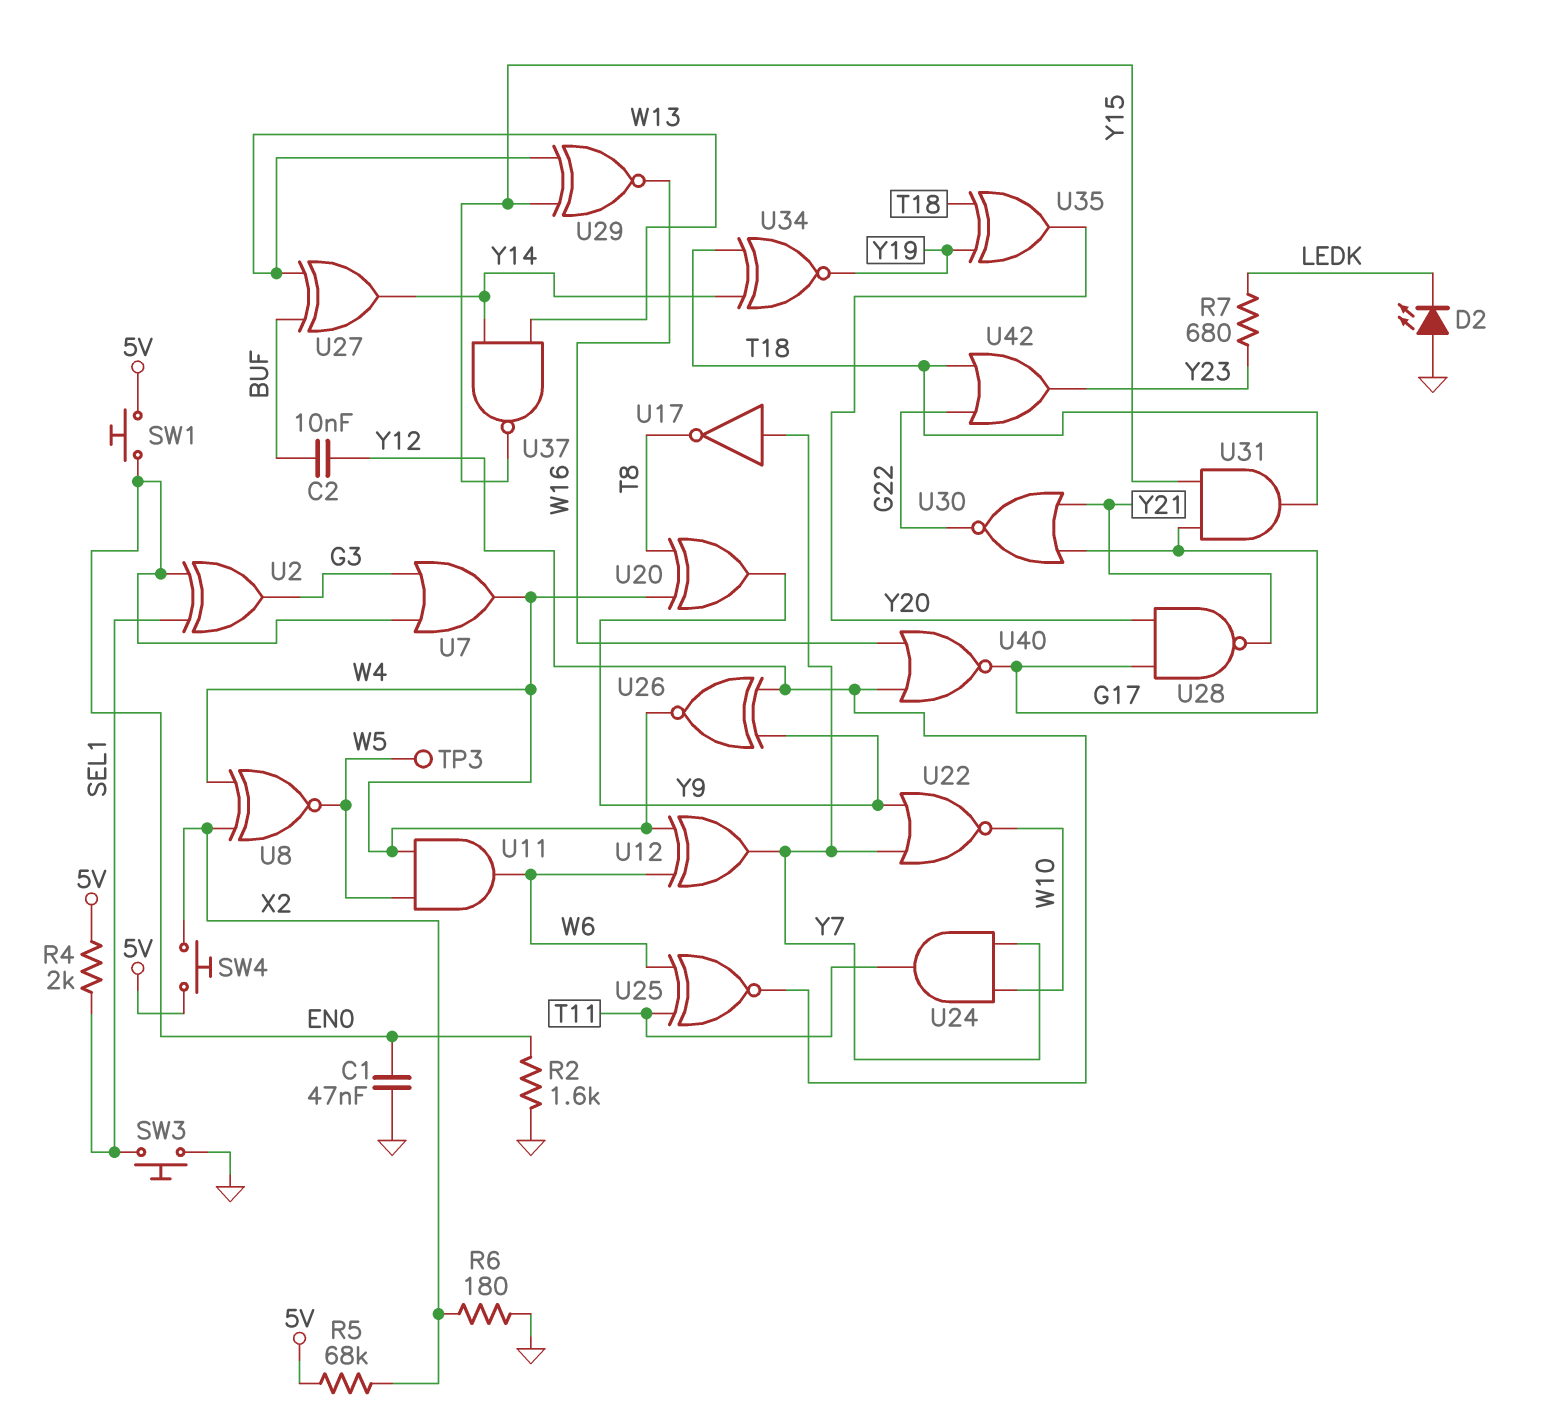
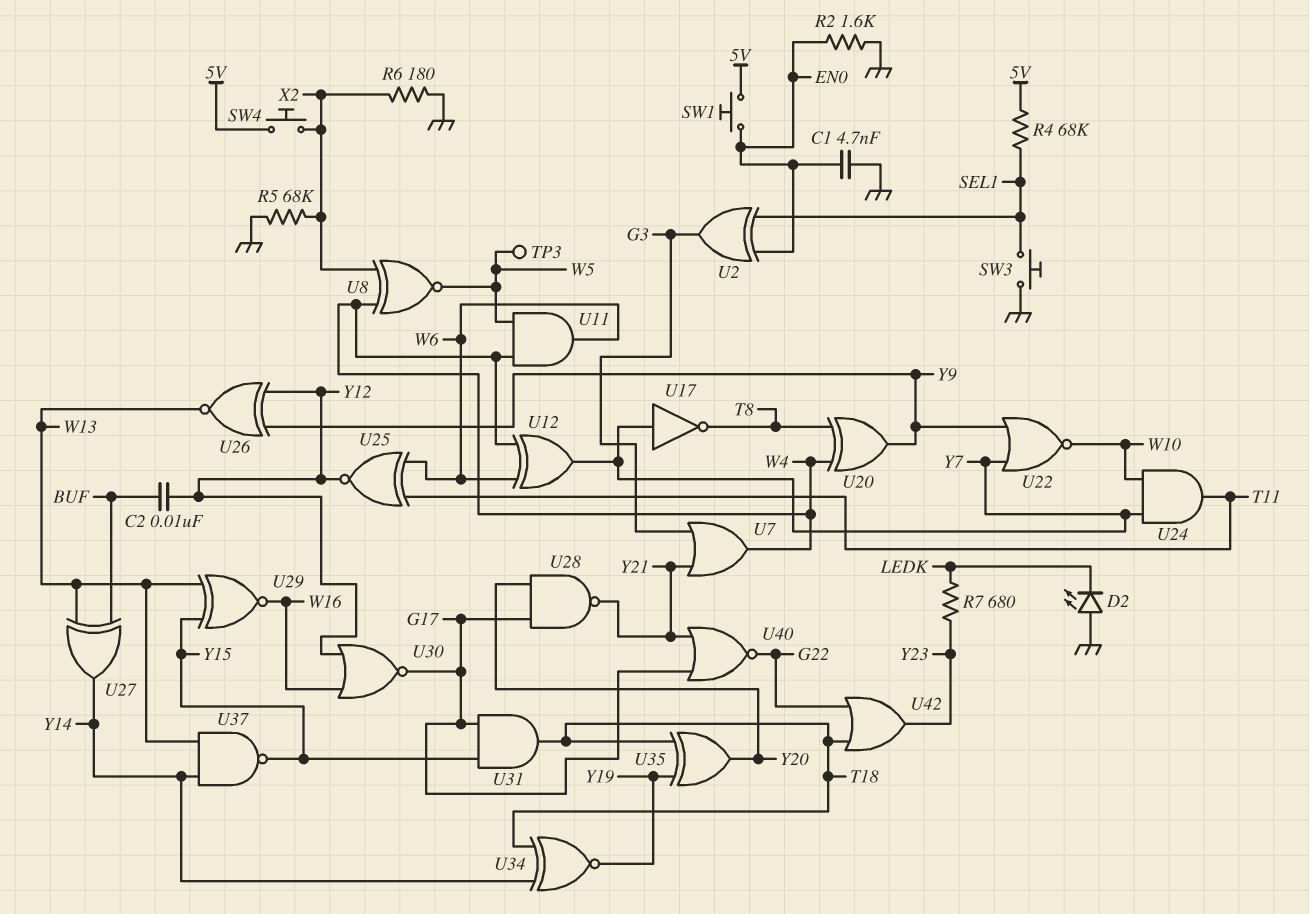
C1: 47nF (EN0, GND) -> 4.7nF (EN0, GND)
R4: 2k (5V, SEL1) -> 68k (5V, SEL1)
R5: 68k (5V, X2) -> 68k (GND, X2)
U7: OR (in EN0, in G3, out W4) -> OR (in G3, in Y21, out W4)
U26: XNOR (in Y9, in Y12, out W4) -> XNOR (in Y9, in Y12, out W13)
U30: NOR (in G17, in Y21, out G22) -> NOR (in W16, in Y12, out G17)
U40: NOR (in W16, in Y12, out G17) -> NOR (in G17, in Y21, out G22)

